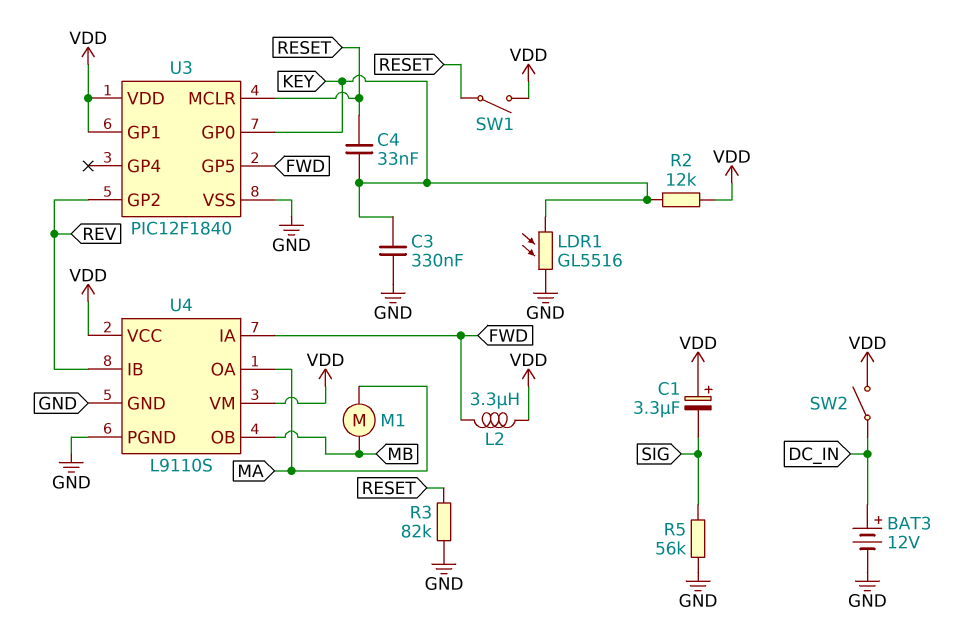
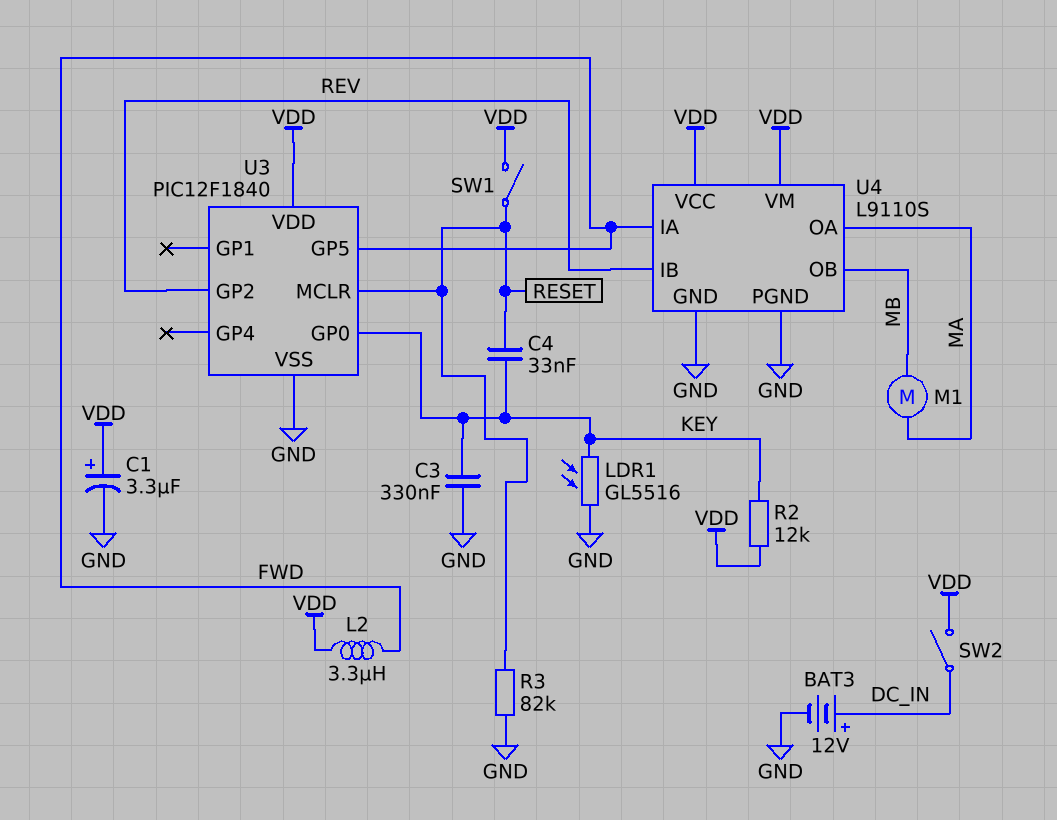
C1: 3.3uF (plus VDD, minus SIG) -> 3.3uF (plus VDD, minus GND)
R5: 56k (GND, SIG) -> none
U3 pin GP1: VDD -> none

